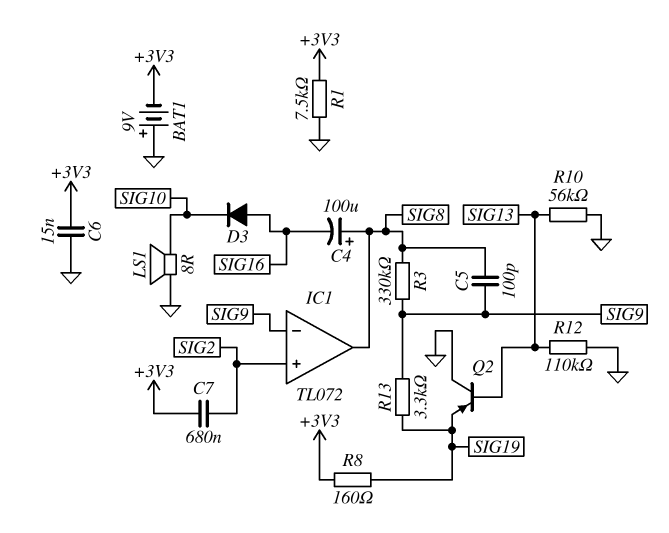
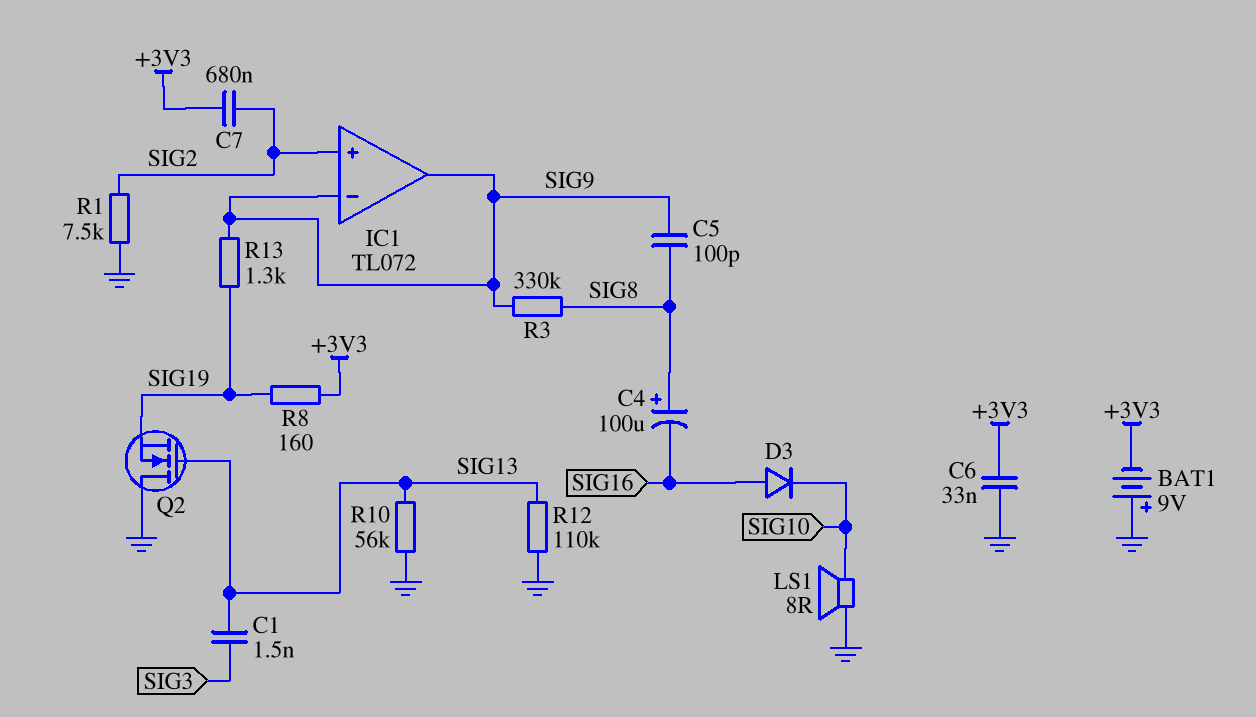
C1: none -> 1.5nF (SIG3, SIG13)
C6: 15nF (+3V3, GND) -> 33nF (+3V3, GND)
IC1 pin out: SIG8 -> SIG9
Q2: PNP (B SIG13, C GND, E SIG19) -> NMOS (G SIG13, D GND, S SIG19)
R1: 7.5k (+3V3, GND) -> 7.5k (GND, SIG2)
R13: 3.3k (SIG9, SIG19) -> 1.3k (SIG9, SIG19)

